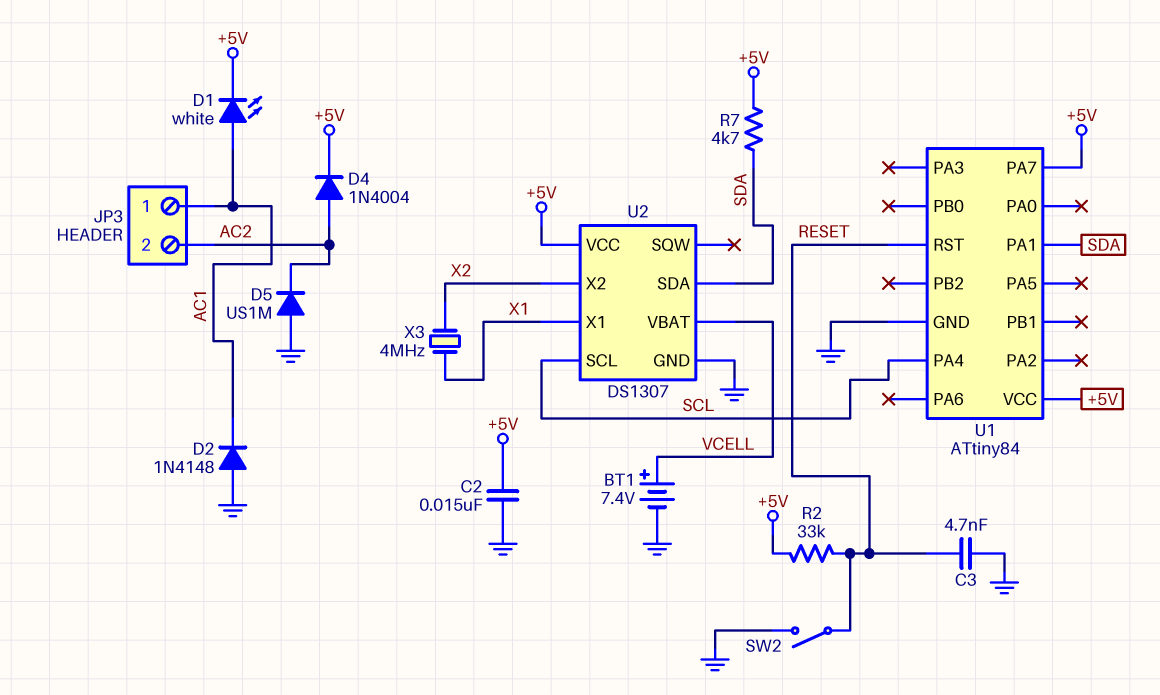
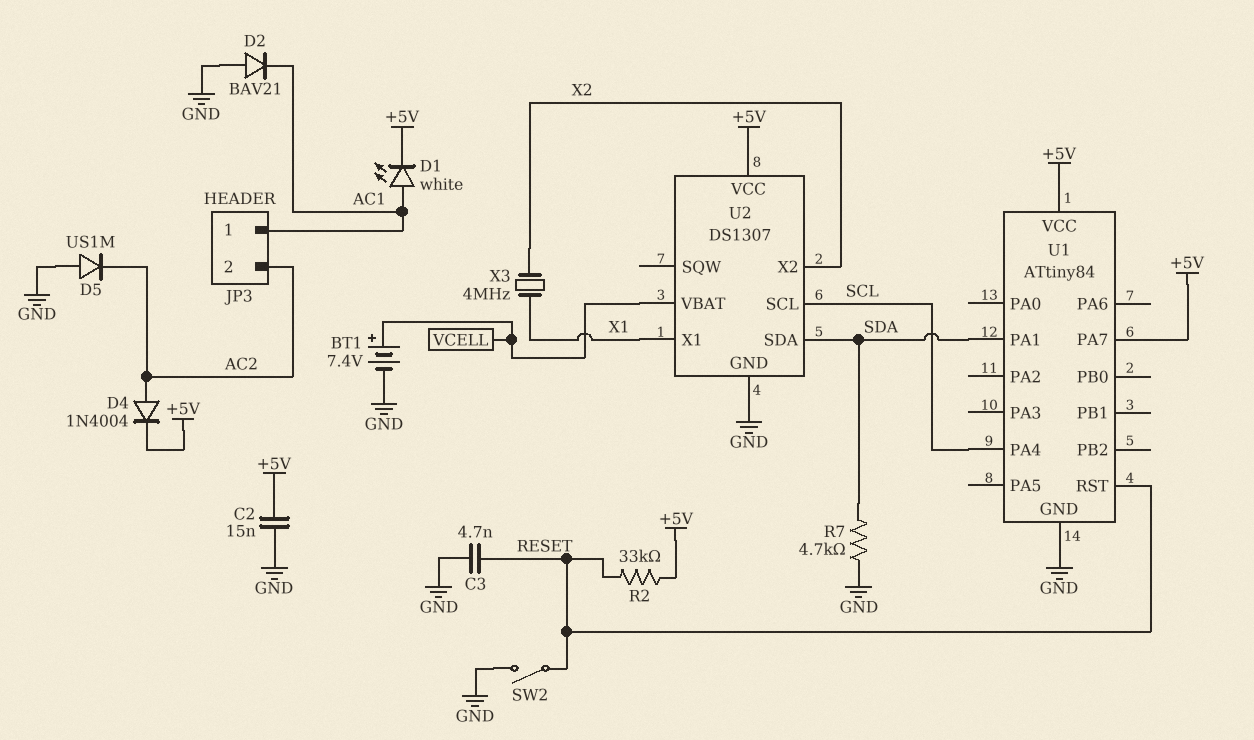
D2: diode 1N4148 (A GND, K AC1) -> diode BAV21 (A GND, K AC1)
R7: 4.7k (+5V, SDA) -> 4.7k (GND, SDA)

